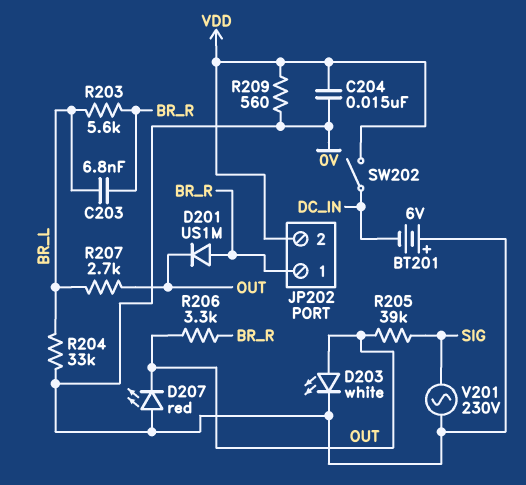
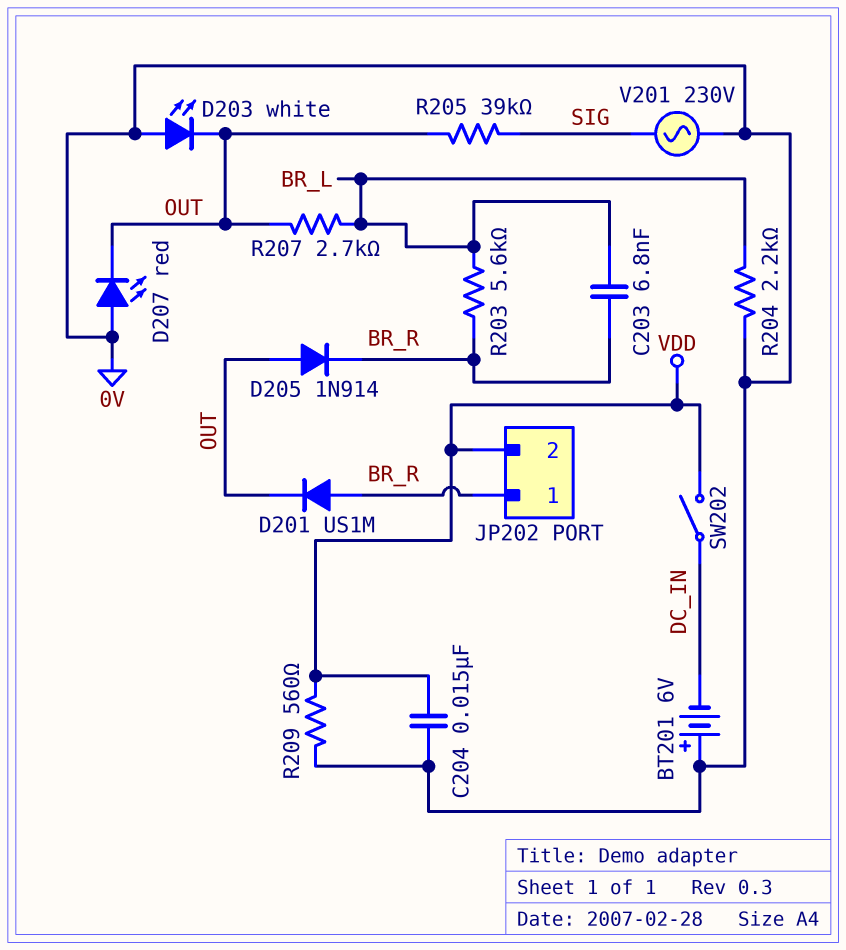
D203: LED white (A OUT, K 0V) -> LED white (A 0V, K OUT)
D205: none -> diode 1N914 (A OUT, K BR_R)
R204: 33k (0V, BR_L) -> 2.2k (0V, BR_L)
R206: 3.3k (BR_R, OUT) -> none

